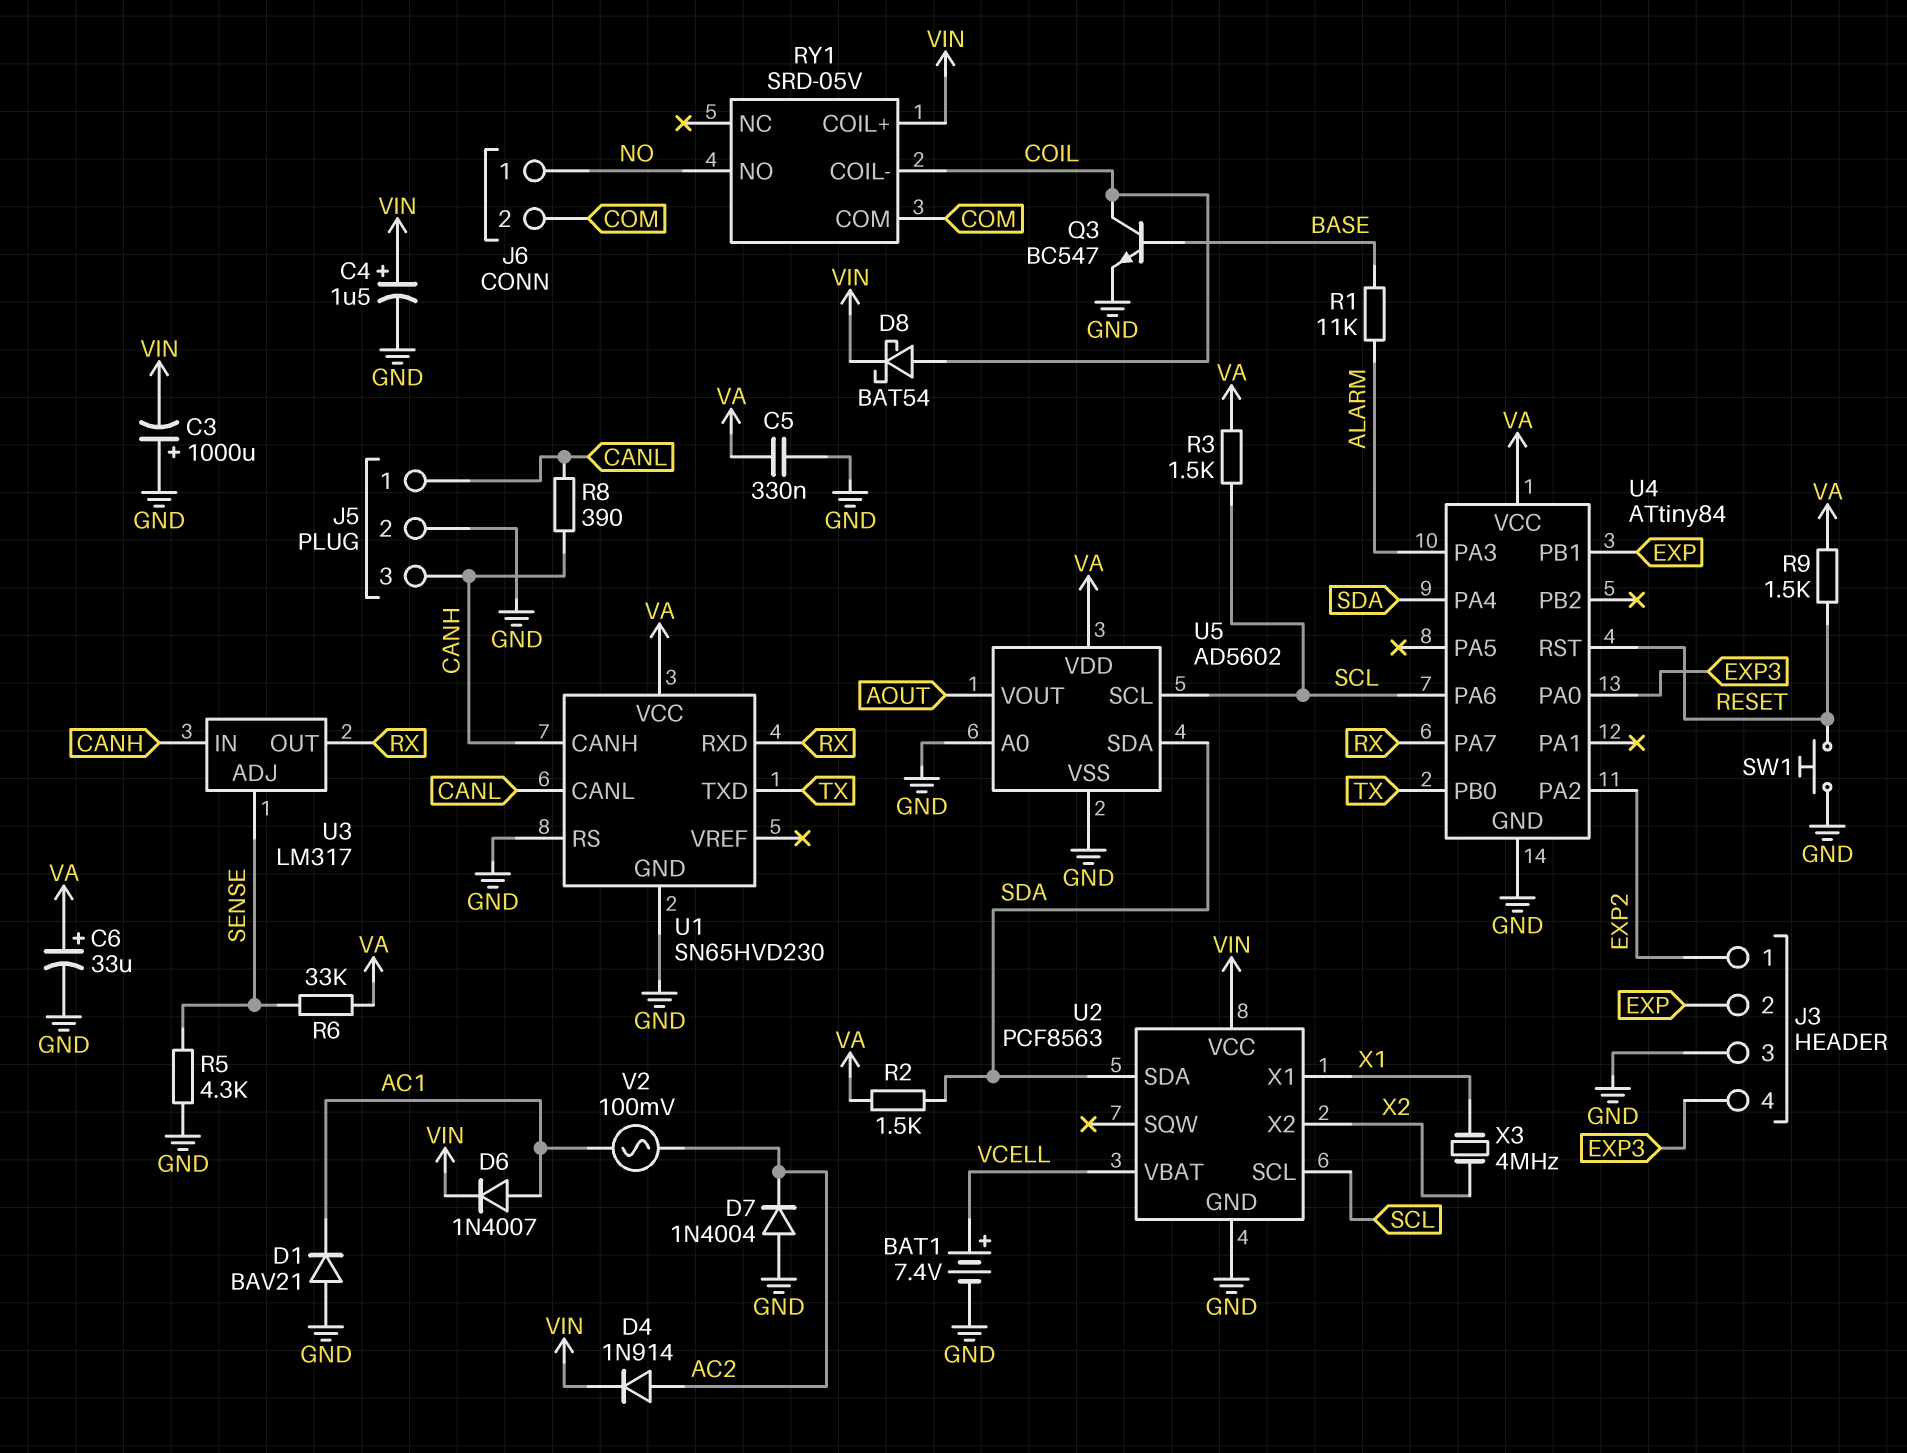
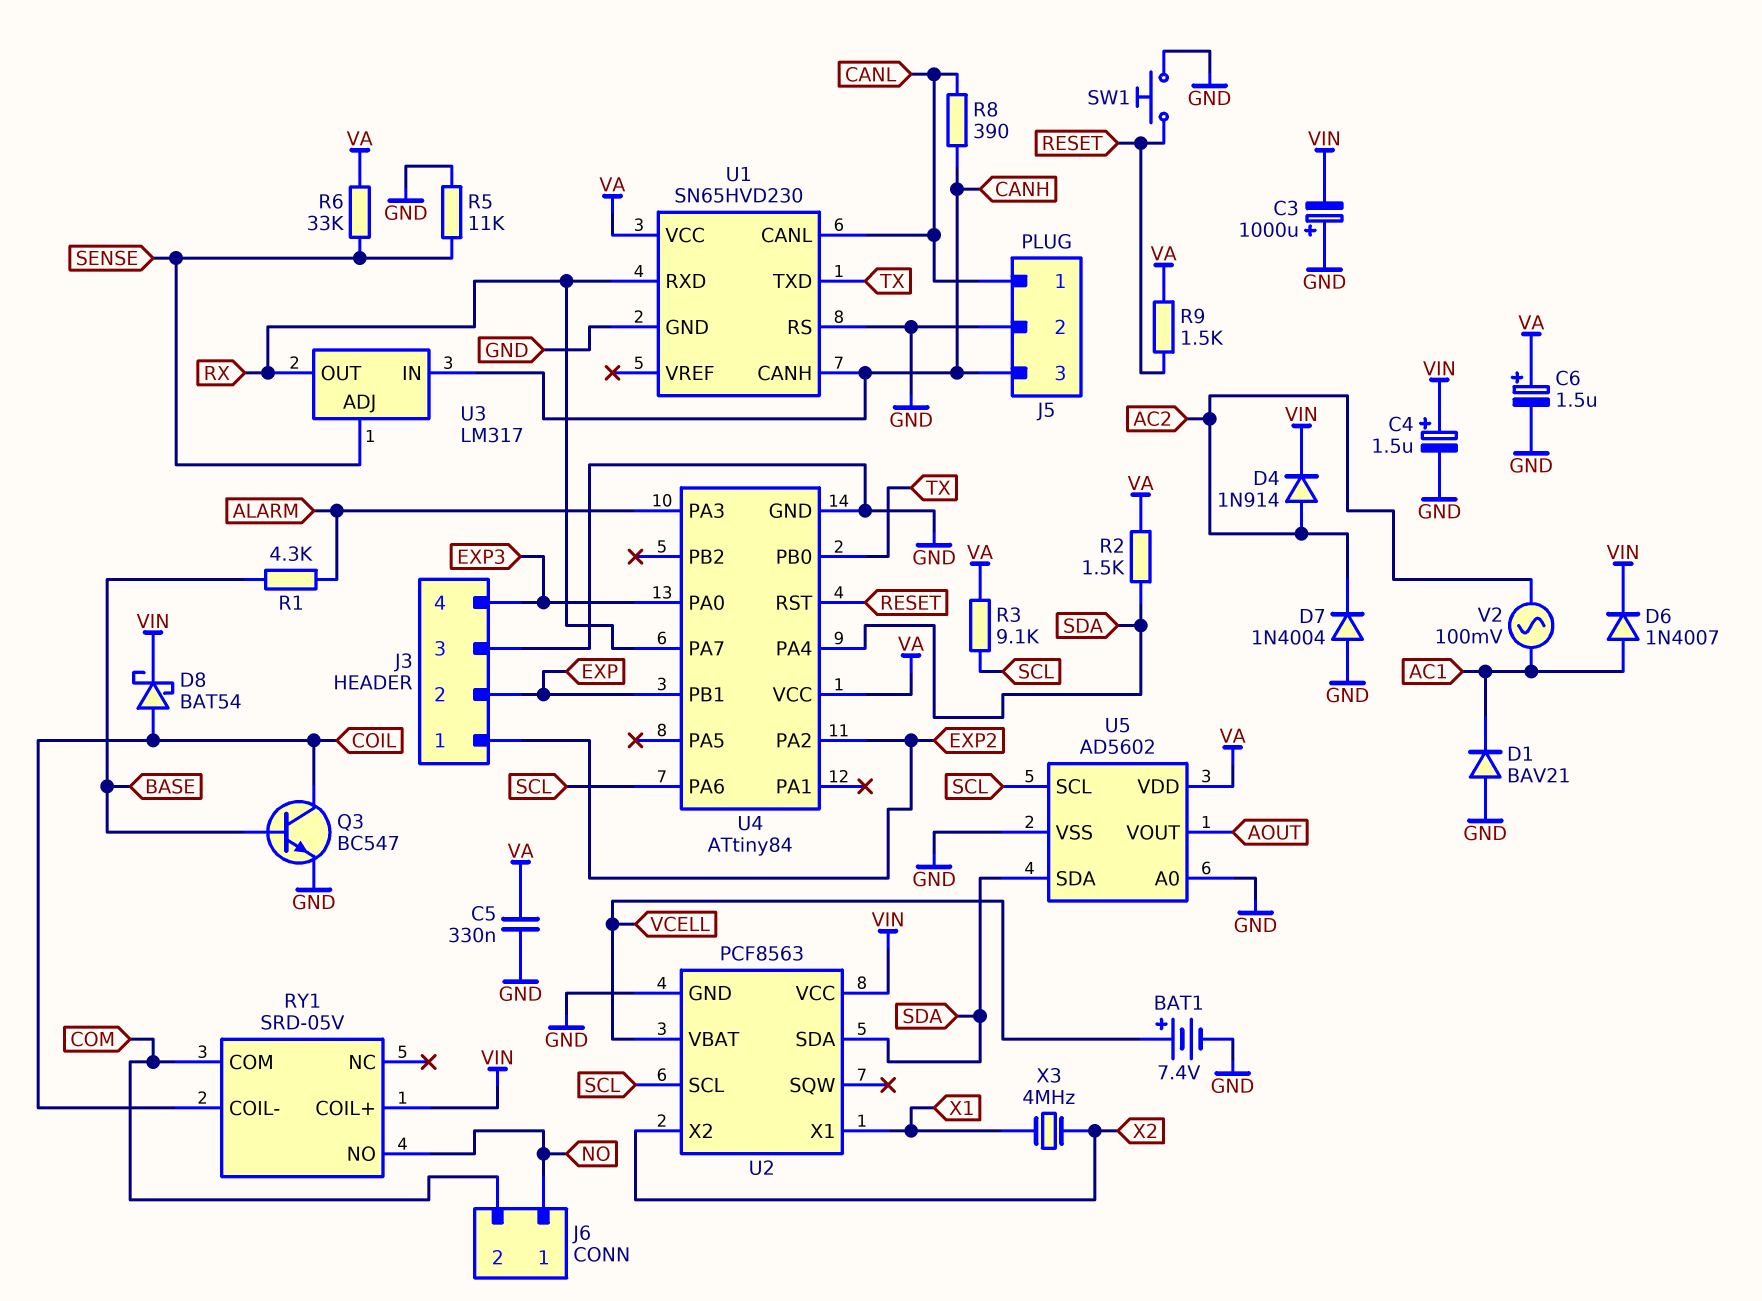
C6: 33uF (plus VA, minus GND) -> 1.5uF (plus VA, minus GND)
R1: 11k (ALARM, BASE) -> 4.3k (ALARM, BASE)
R3: 1.5k (SCL, VA) -> 9.1k (SCL, VA)
R5: 4.3k (GND, SENSE) -> 11k (GND, SENSE)

